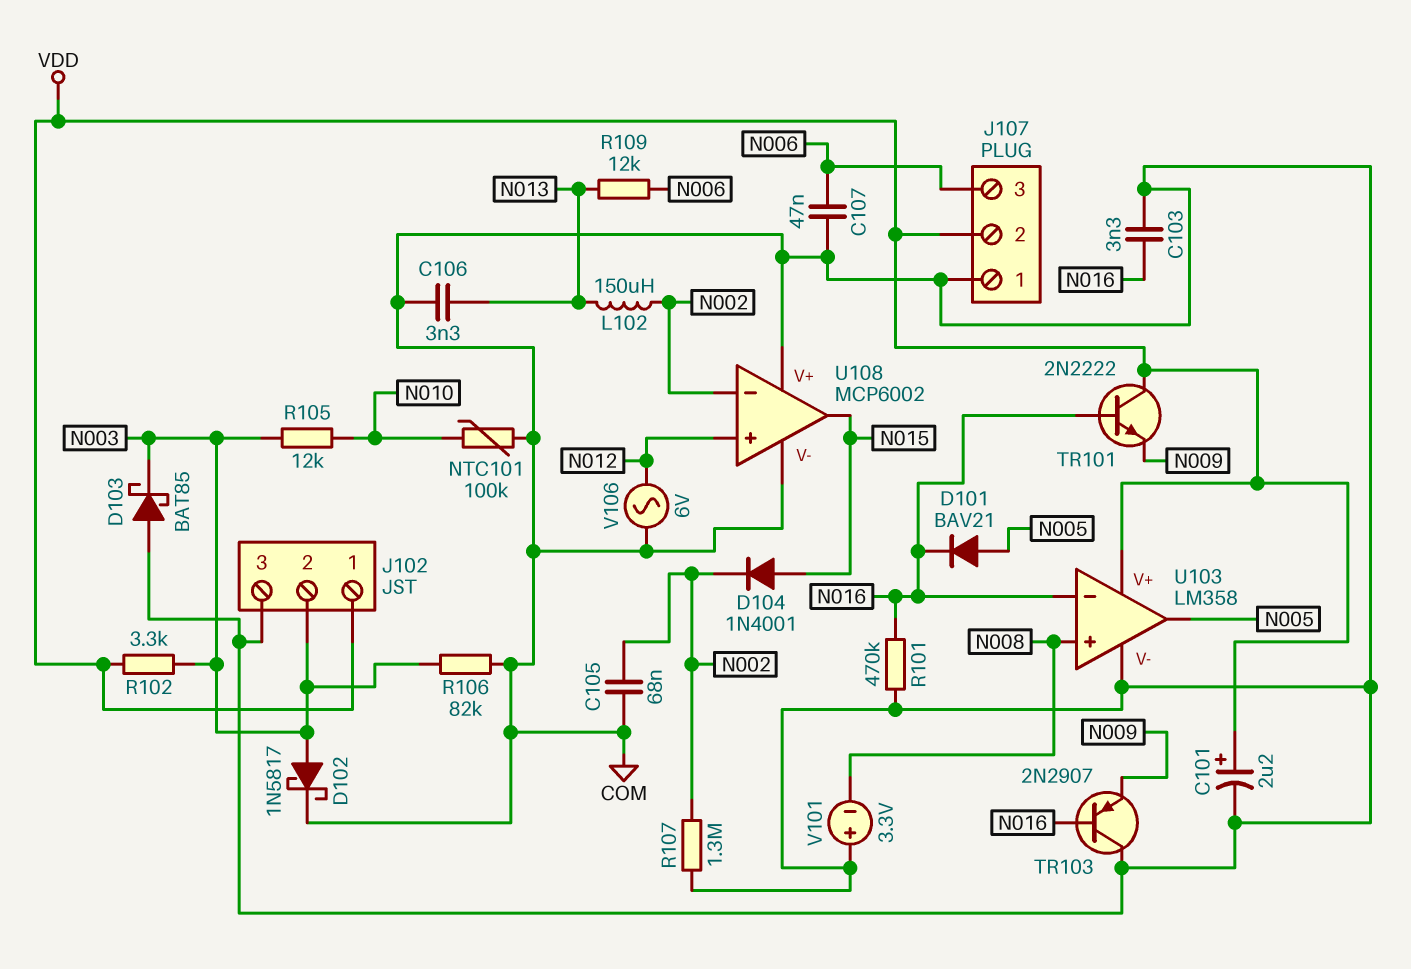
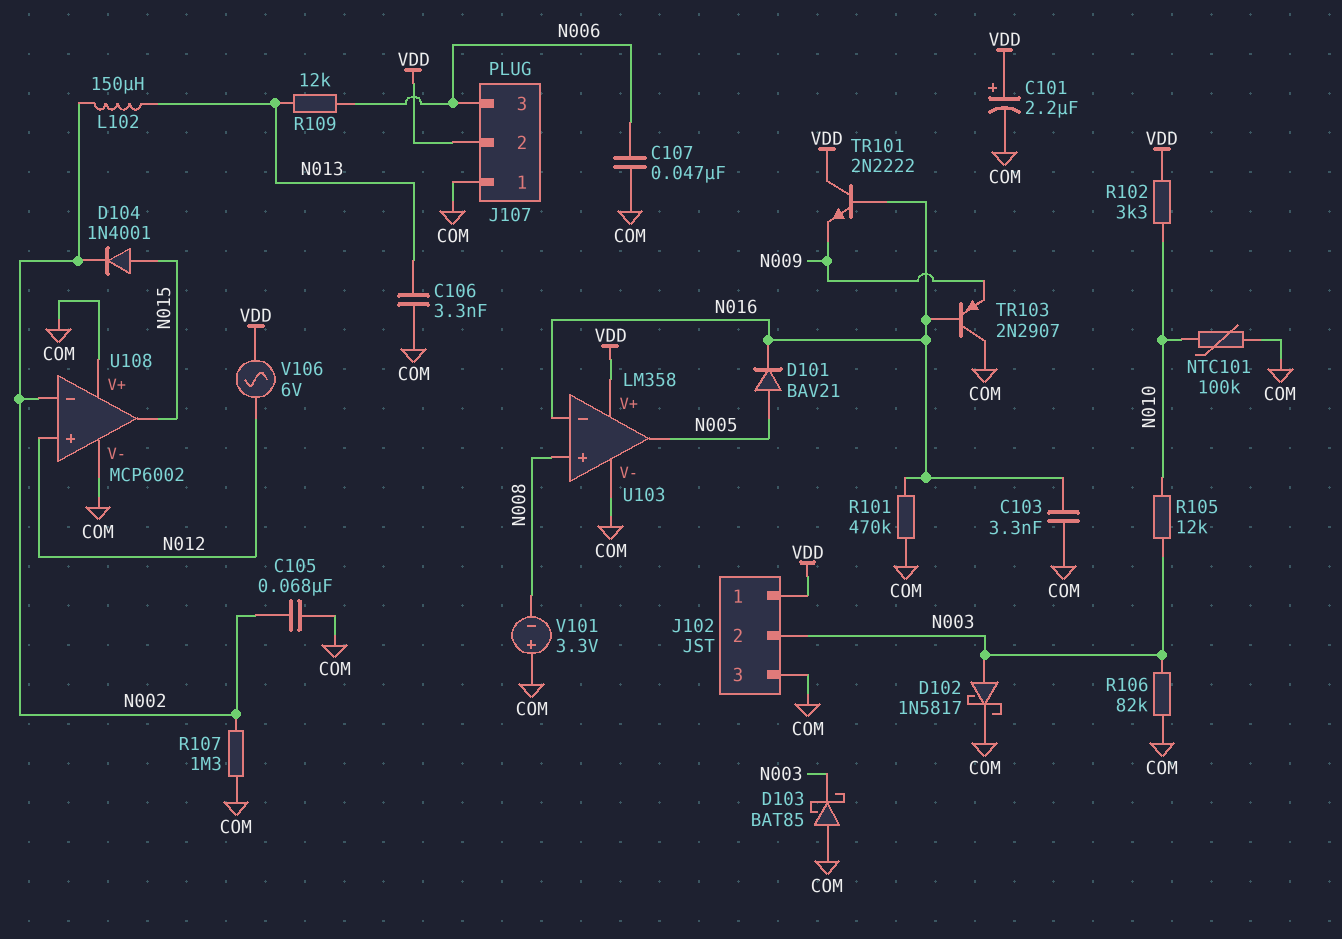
R102: 3.3k (N003, VDD) -> 3.3k (N010, VDD)
V106: AC 6V (COM, N012) -> AC 6V (N012, VDD)

